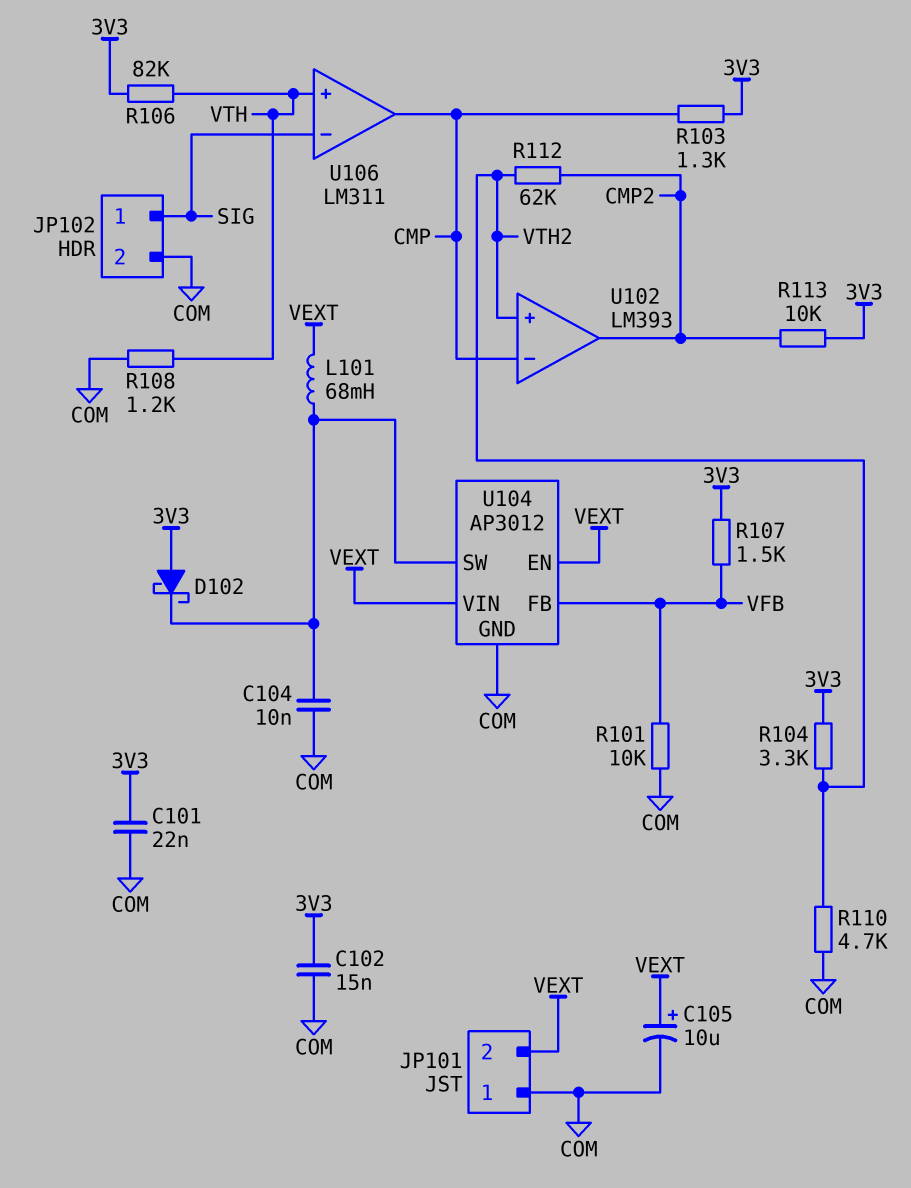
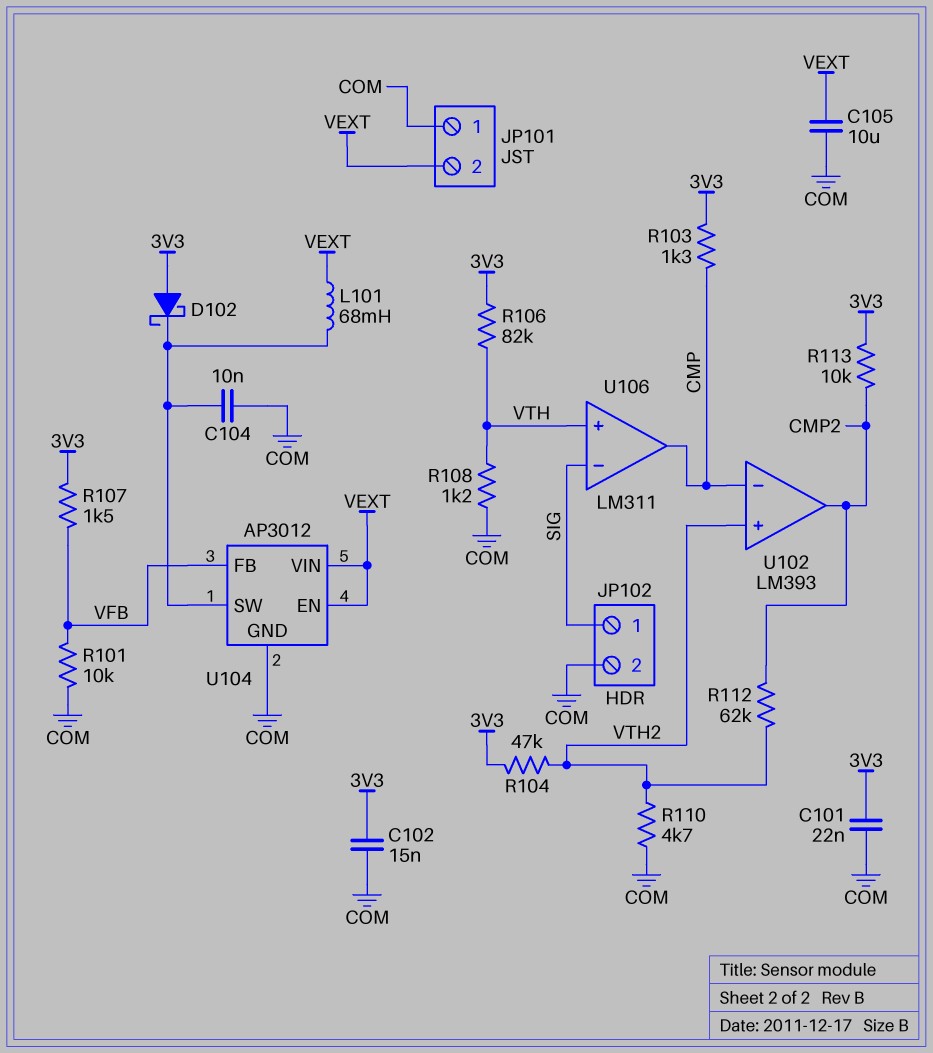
C105: 10uF (plus VEXT, minus COM) -> 10uF (COM, VEXT)
R104: 3.3k (3V3, VTH2) -> 47k (3V3, VTH2)

